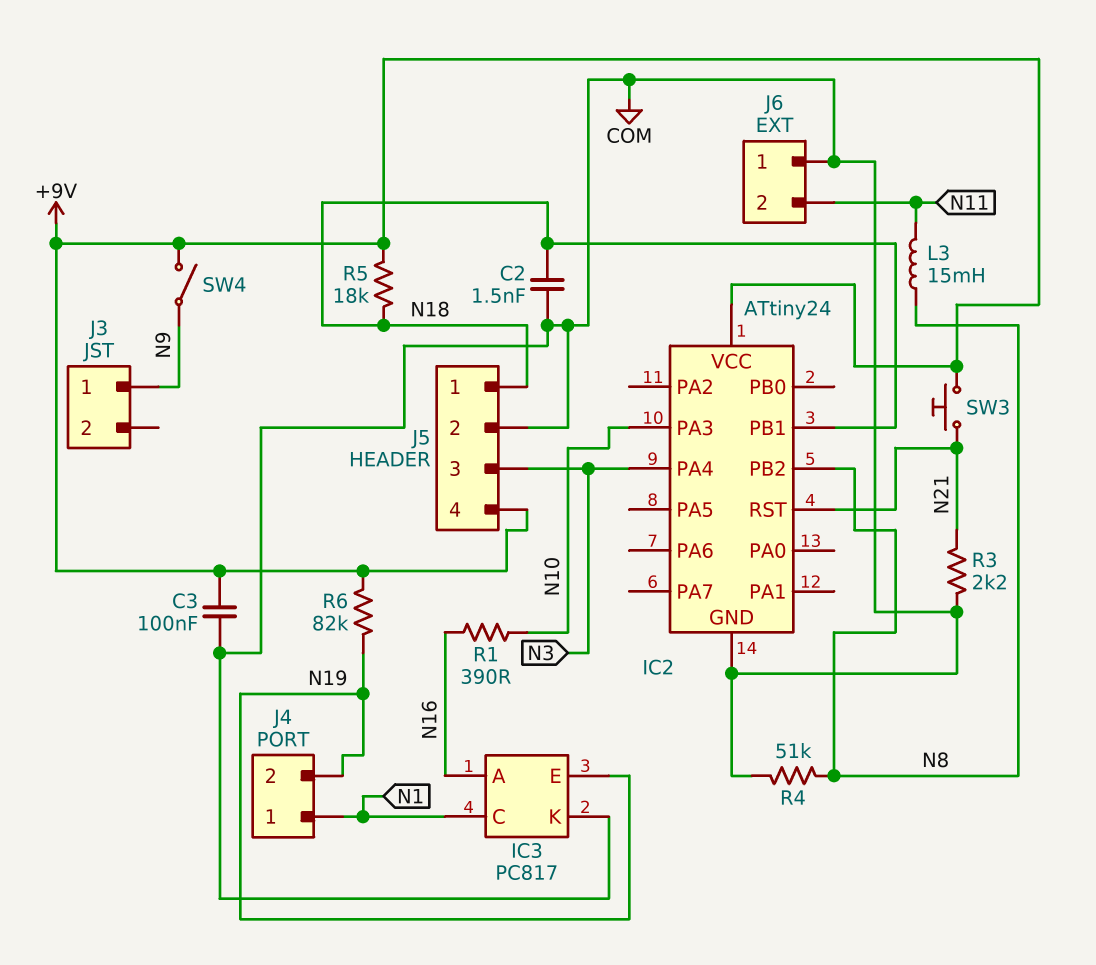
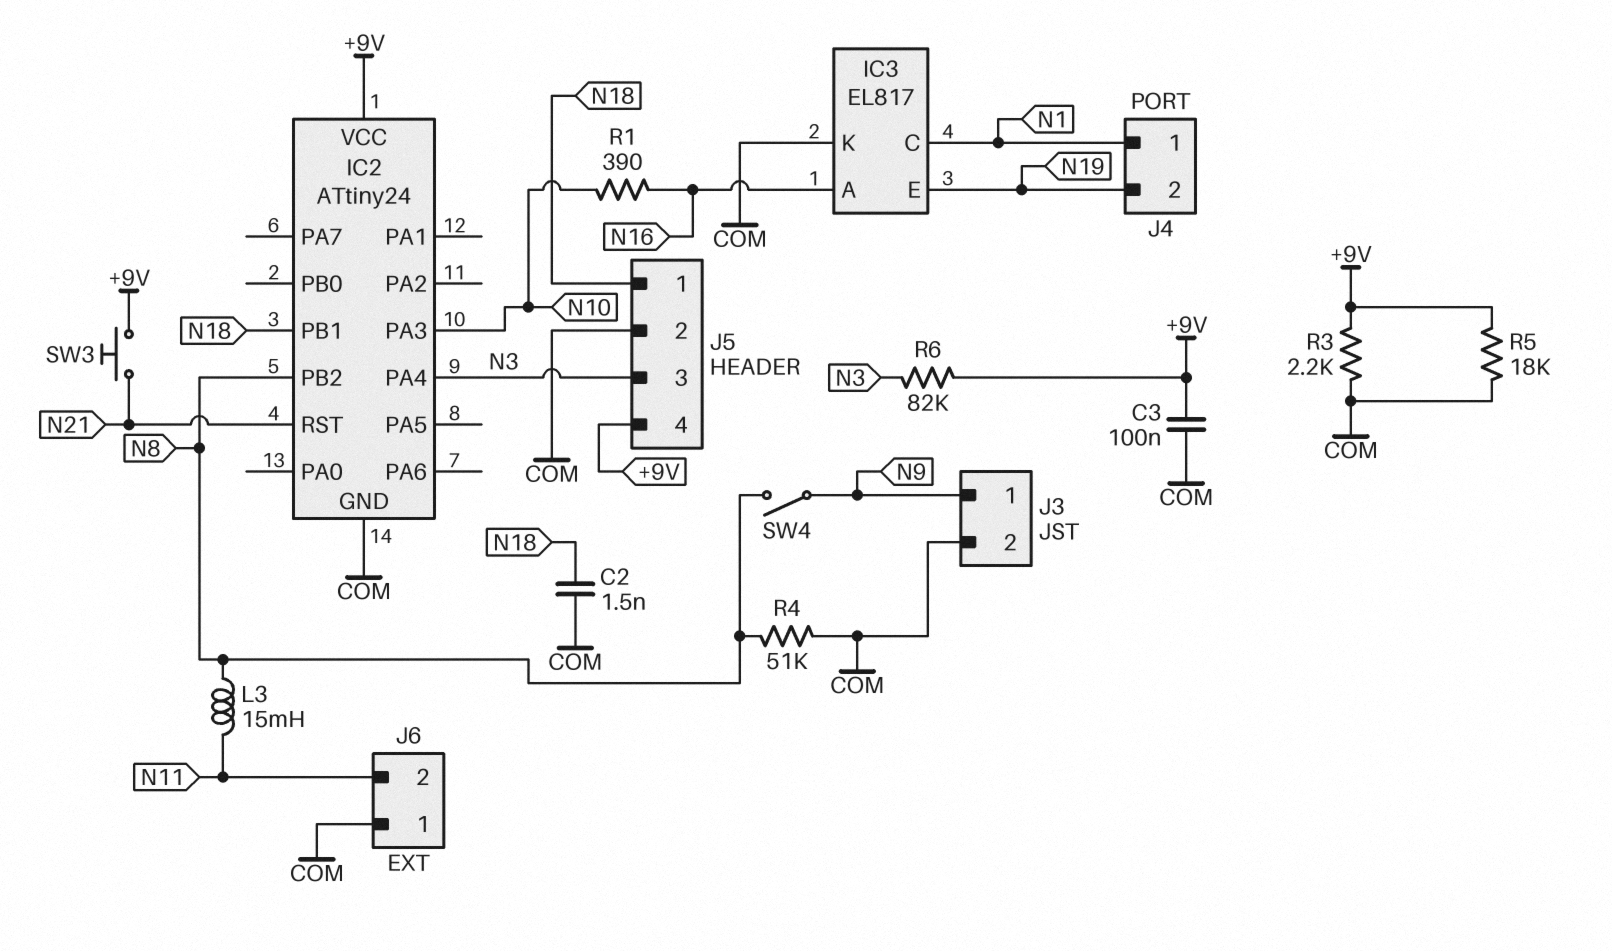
IC3: PC817 -> EL817
J3 pin 2: none -> COM
R3: 2.2k (COM, N21) -> 2.2k (+9V, COM)
R5: 18k (+9V, N18) -> 18k (+9V, COM)
R6: 82k (+9V, N19) -> 82k (+9V, N3)
SW4: switch (+9V, N9) -> switch (N8, N9)

